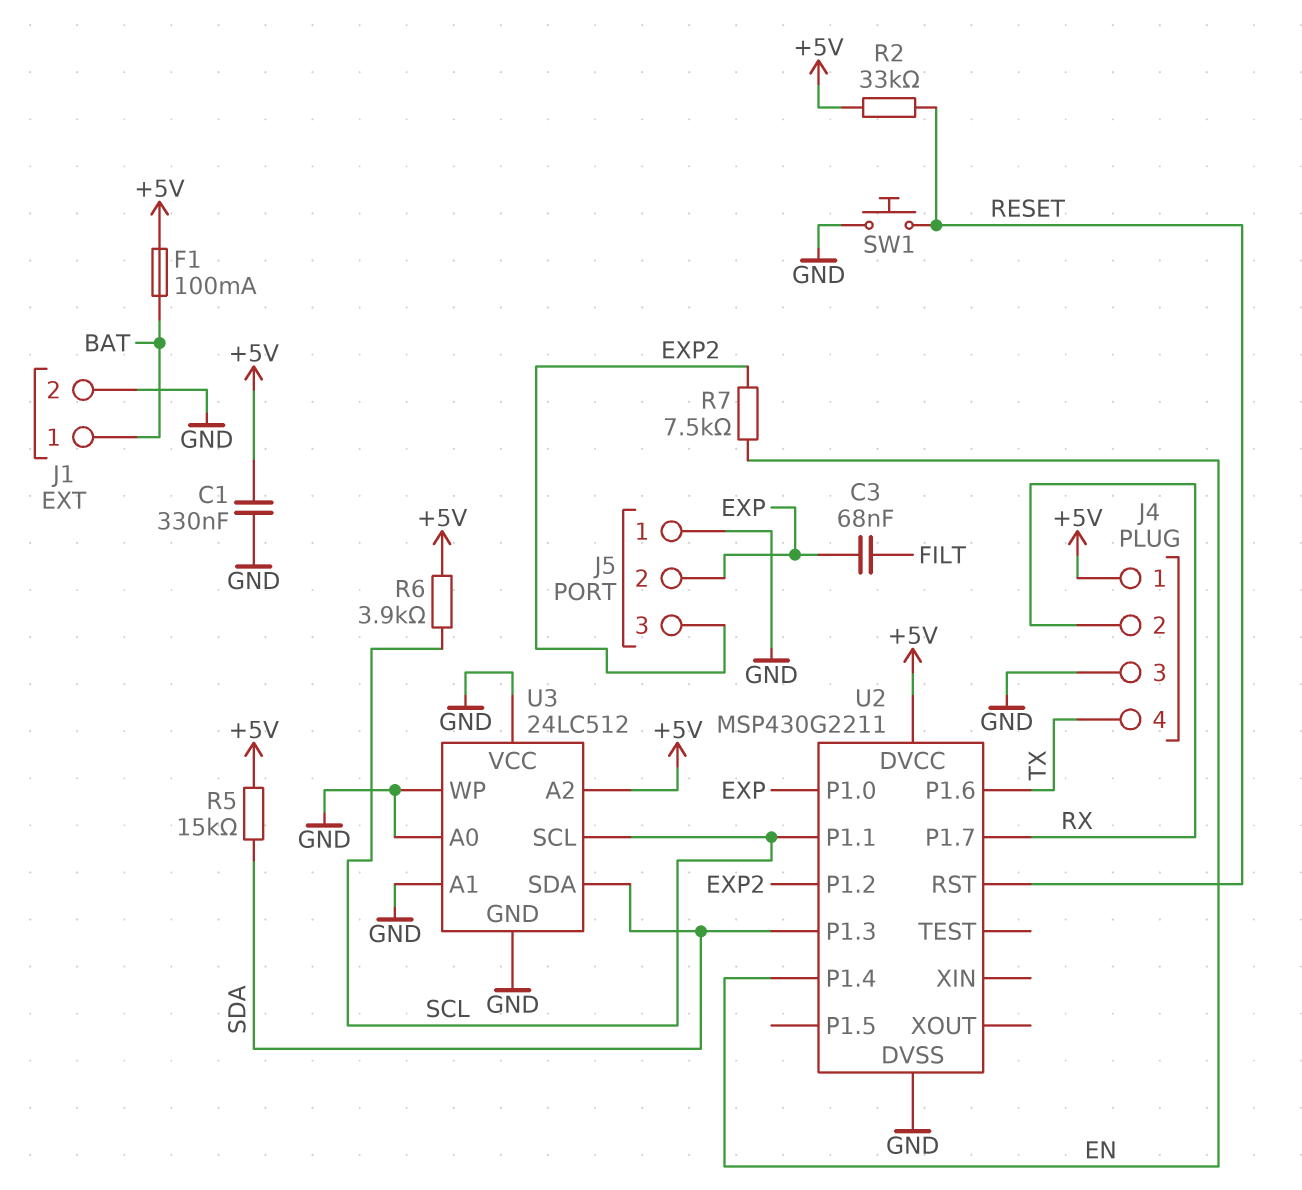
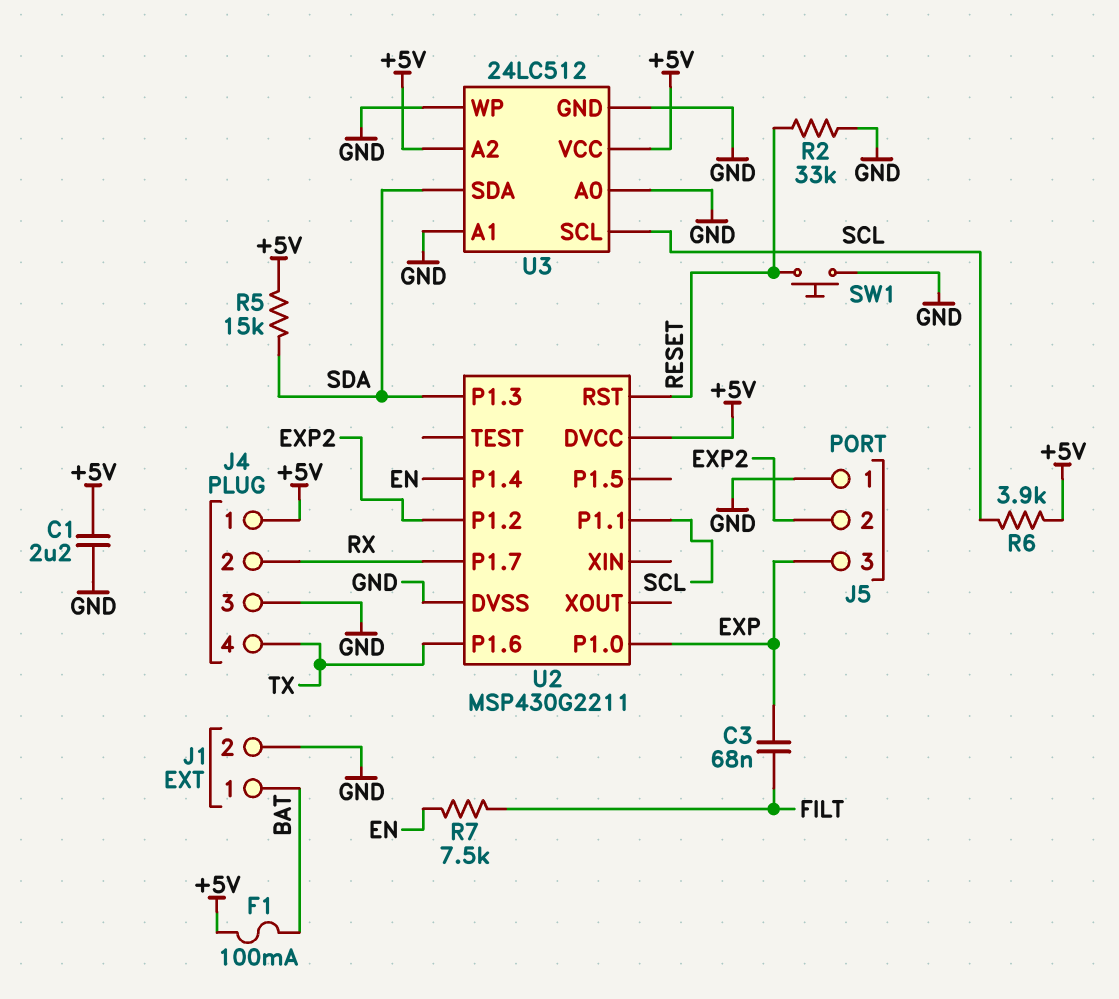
C1: 330nF (+5V, GND) -> 2.2uF (+5V, GND)
J5 pin 2: EXP -> EXP2
J5 pin 3: EXP2 -> EXP
R2: 33k (+5V, RESET) -> 33k (GND, RESET)
R7: 7.5k (EN, EXP2) -> 7.5k (EN, FILT)
U3 pin VCC: GND -> +5V

